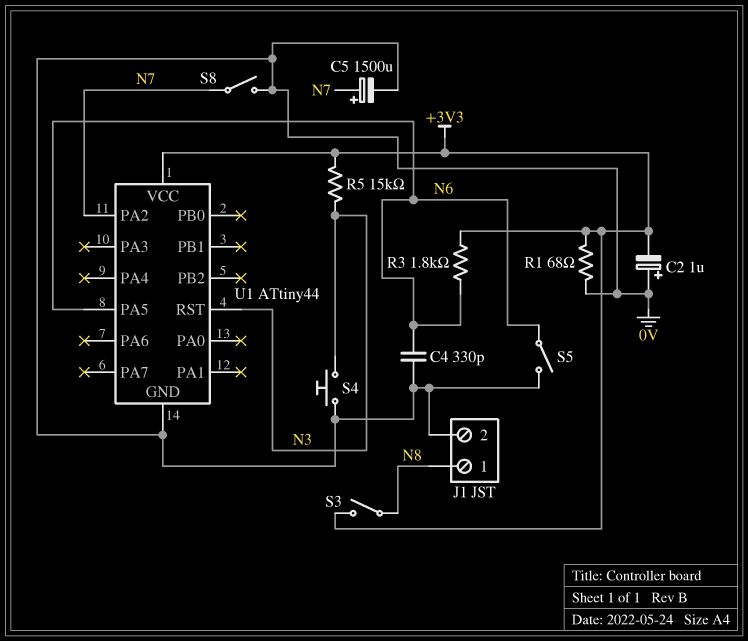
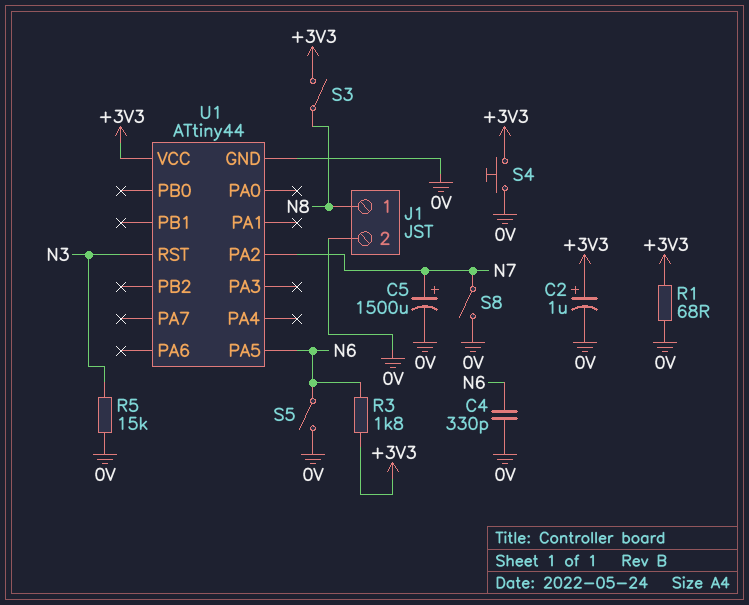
C2: 1uF (plus 0V, minus +3V3) -> 1uF (plus +3V3, minus 0V)
R5: 15k (+3V3, N3) -> 15k (0V, N3)
S4: button (0V, N3) -> button (+3V3, 0V)

